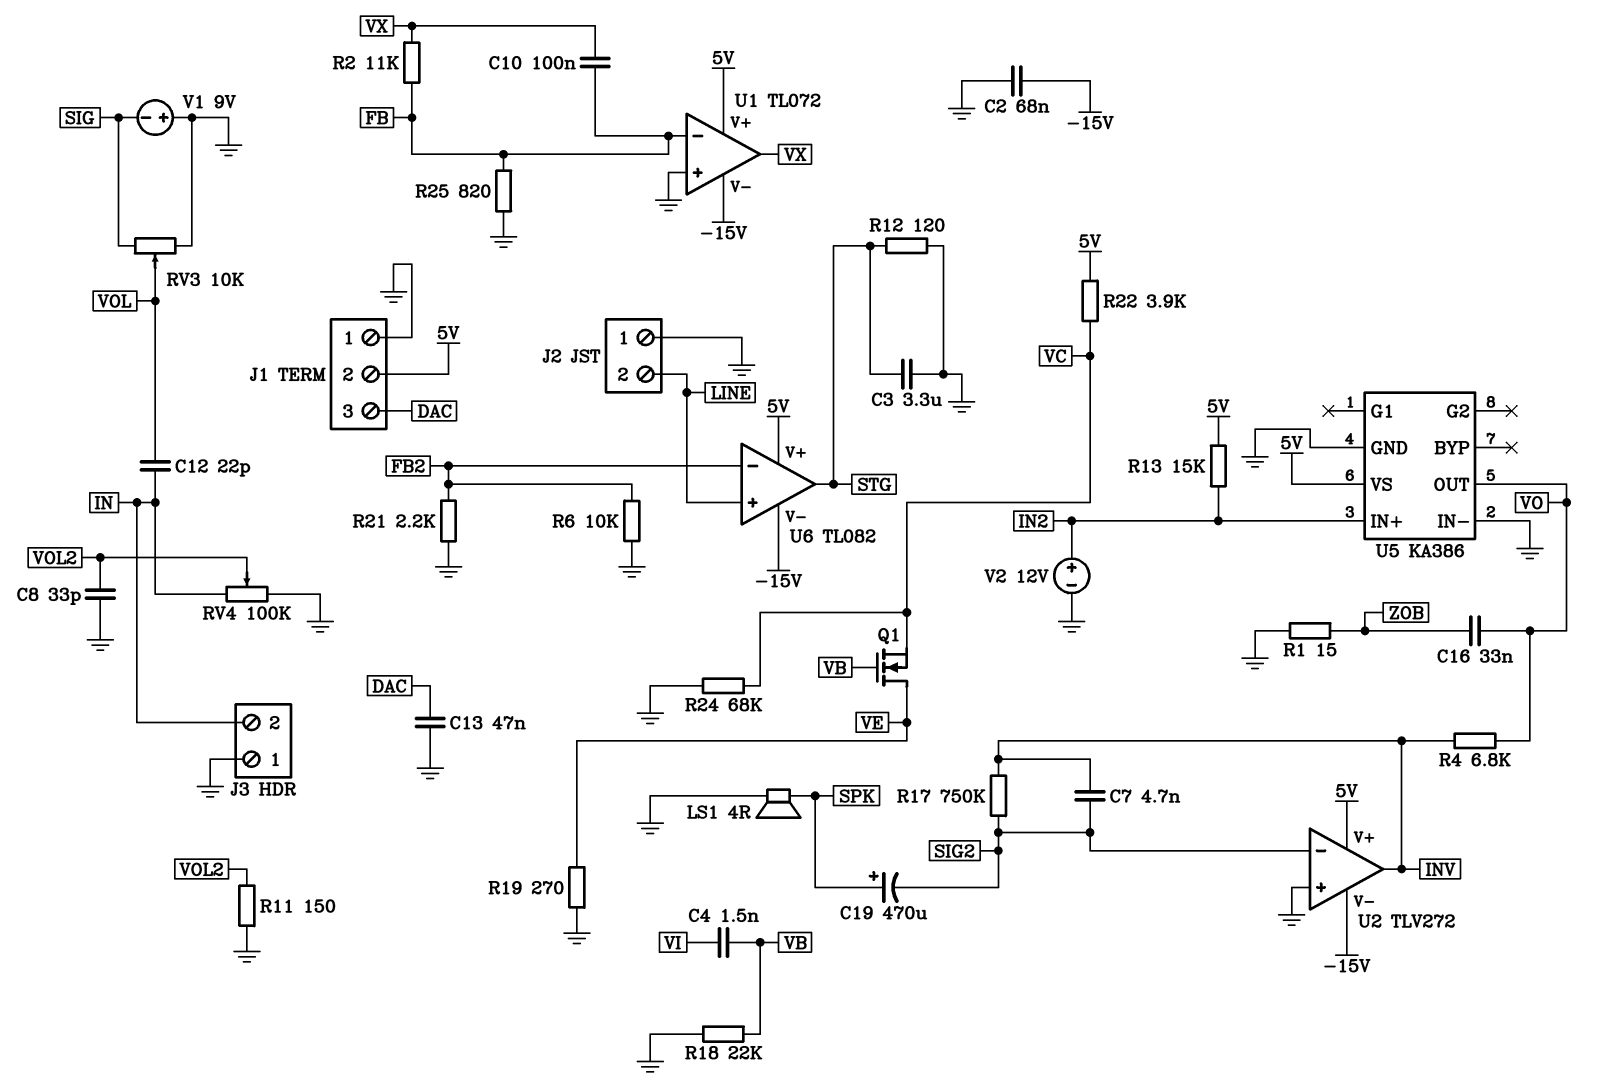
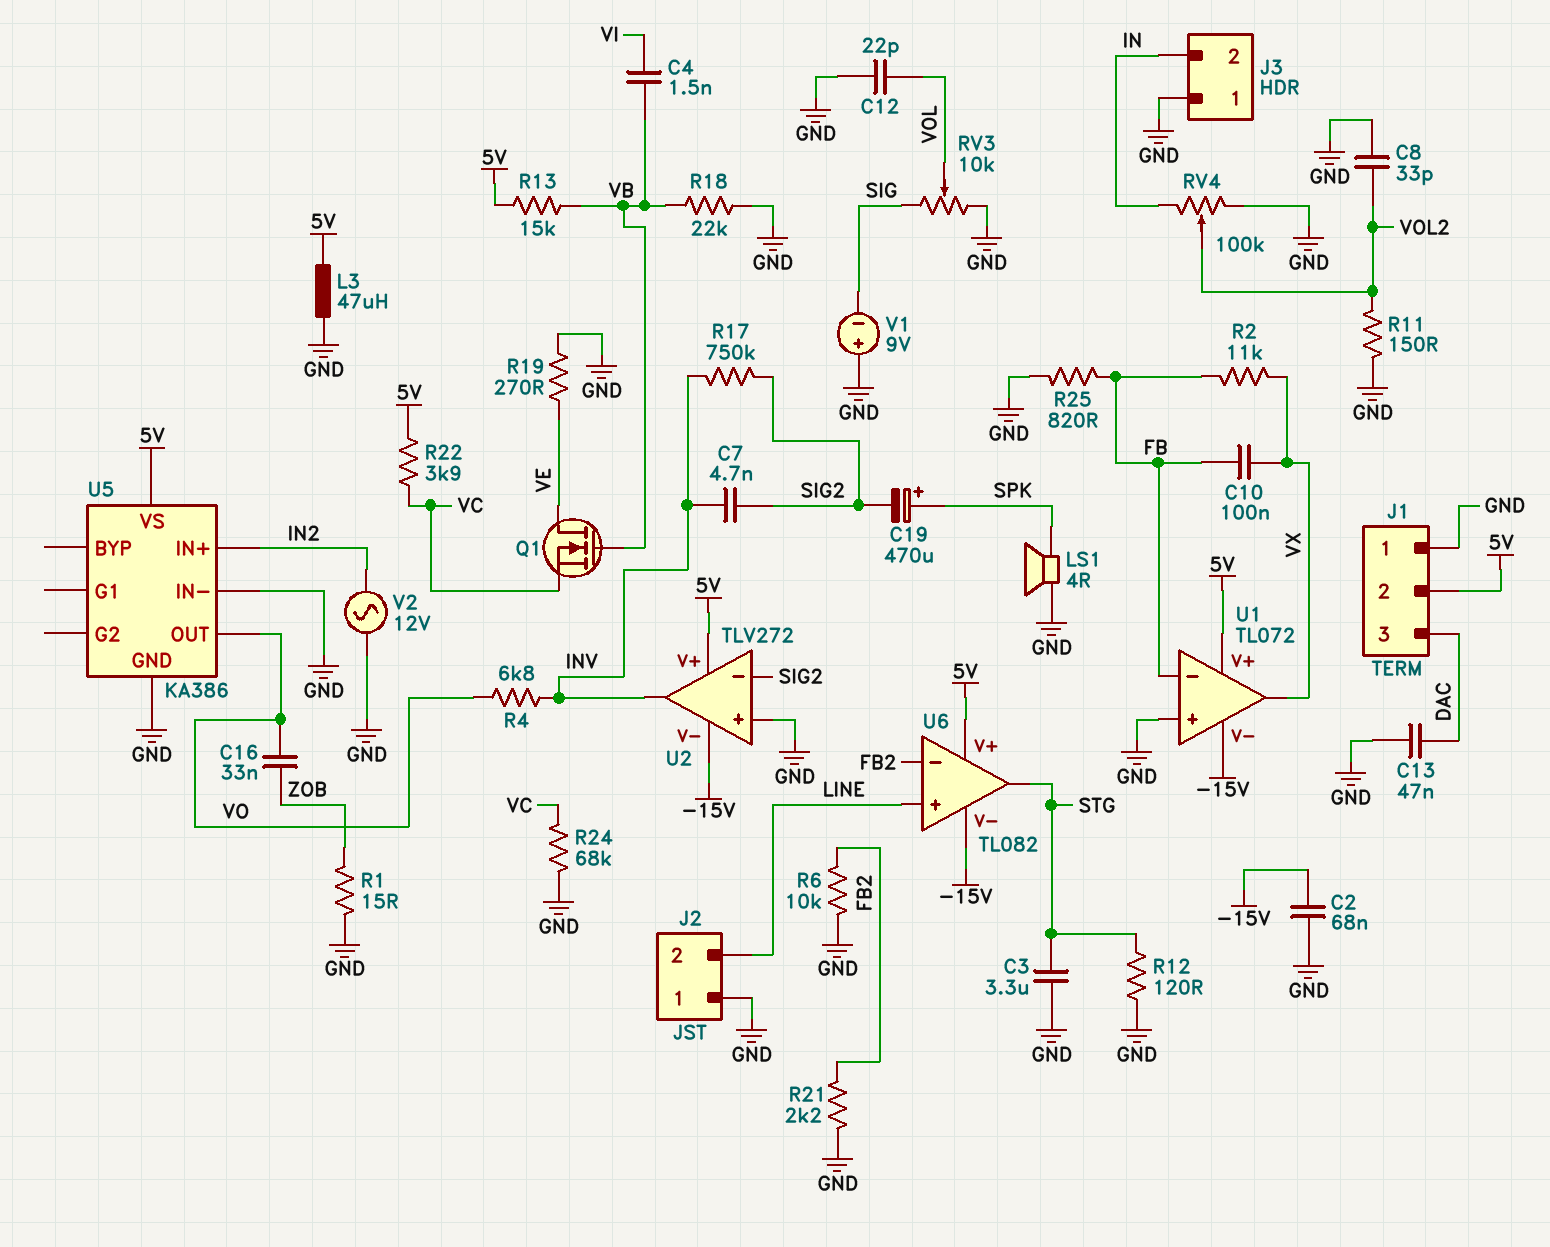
C12: 22pF (IN, VOL) -> 22pF (GND, VOL)
L3: none -> 47uH (5V, GND)
R13: 15k (5V, IN2) -> 15k (5V, VB)
V2: 12V (plus IN2, minus GND) -> AC 12V (GND, IN2)

